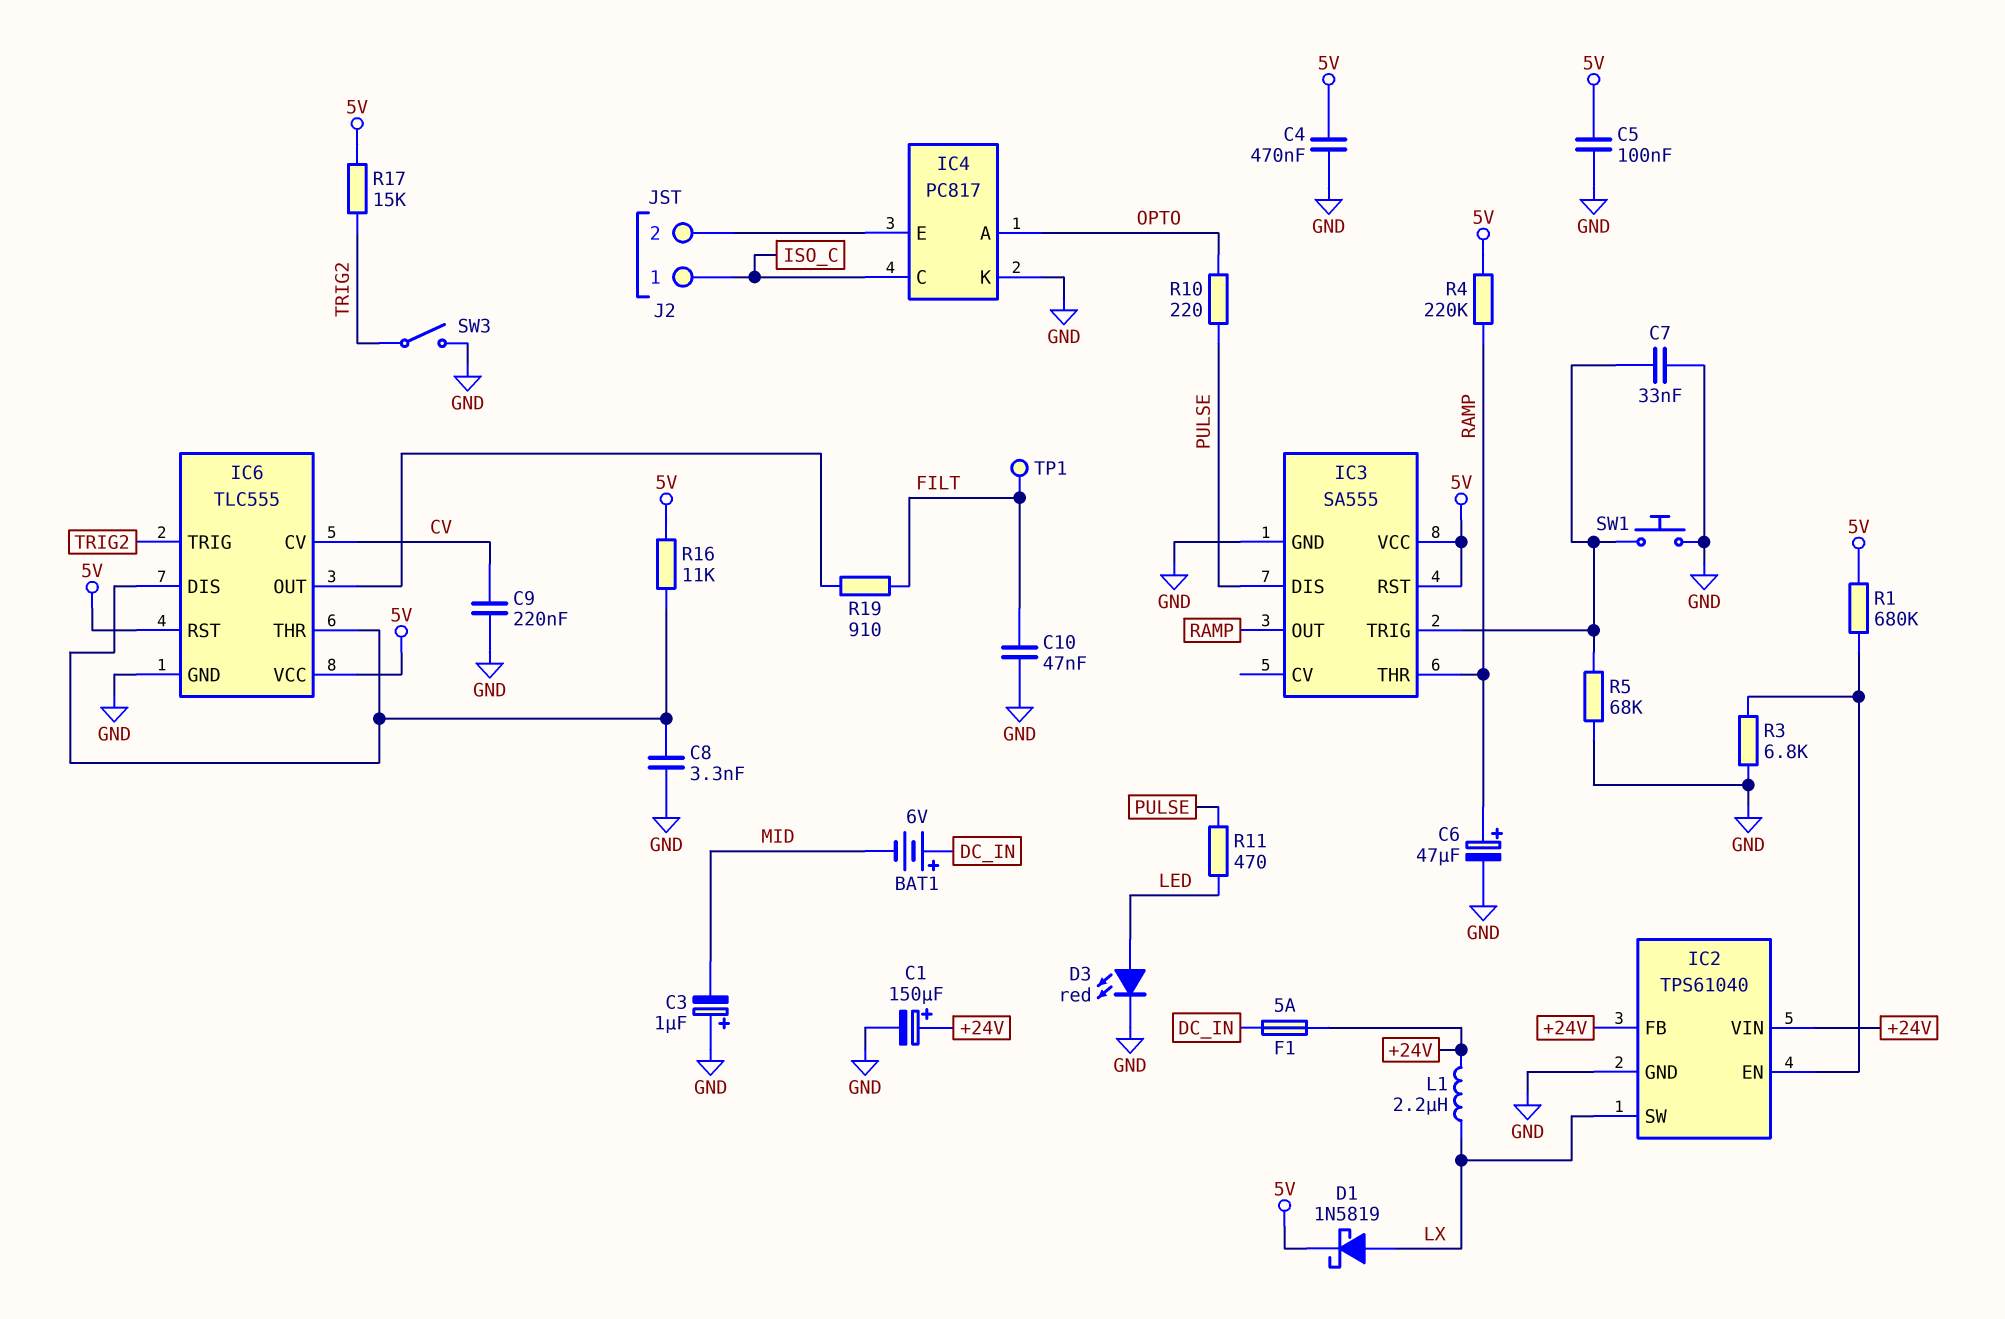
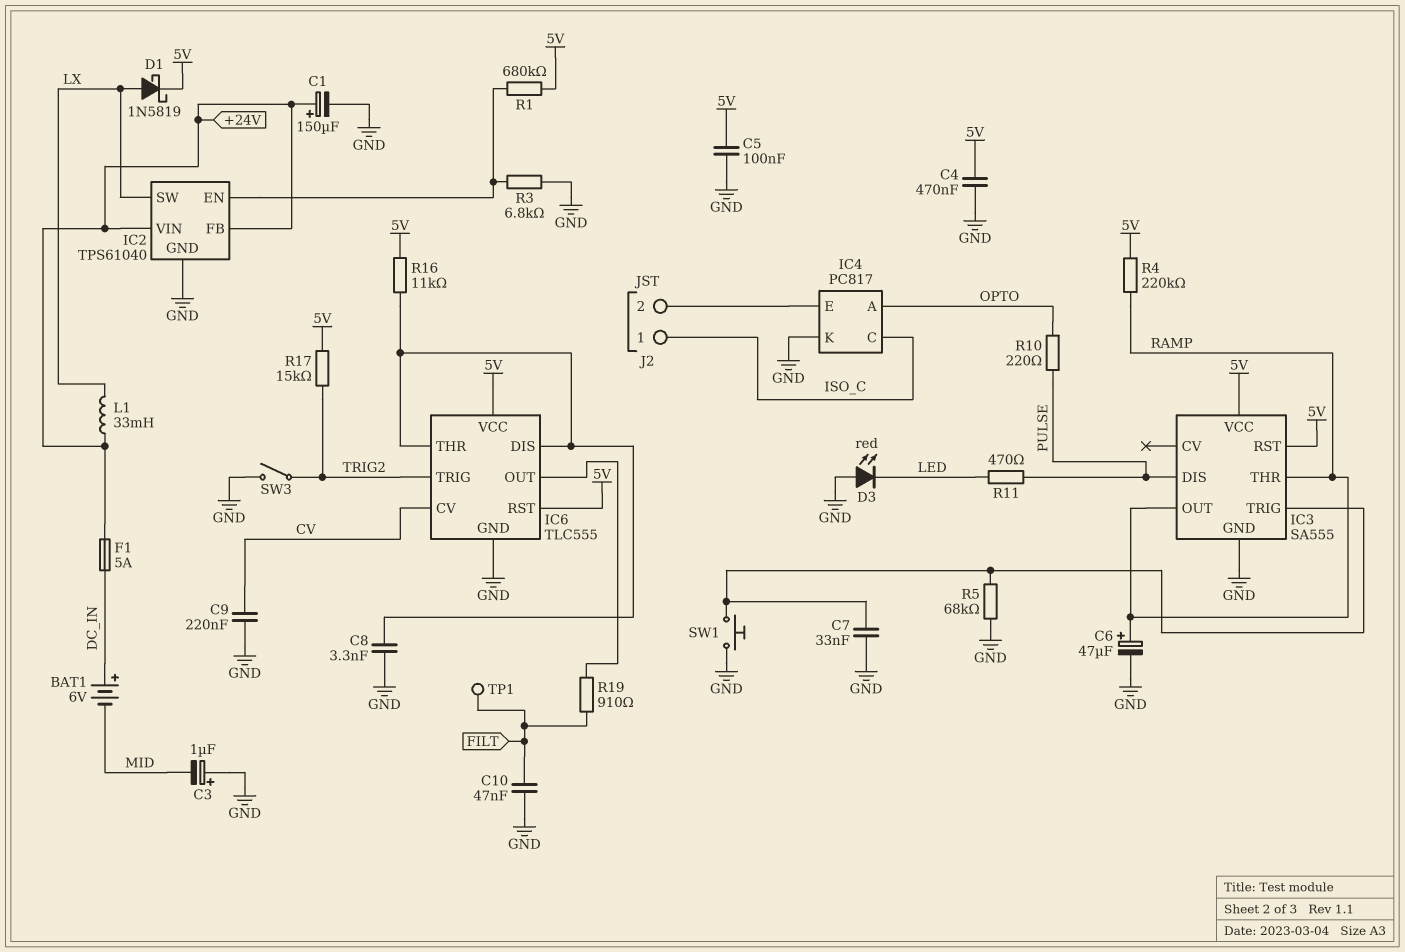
D3: LED red (A LED, K GND) -> LED red (A GND, K LED)
L1: 2.2uH (+24V, LX) -> 33mH (+24V, LX)

